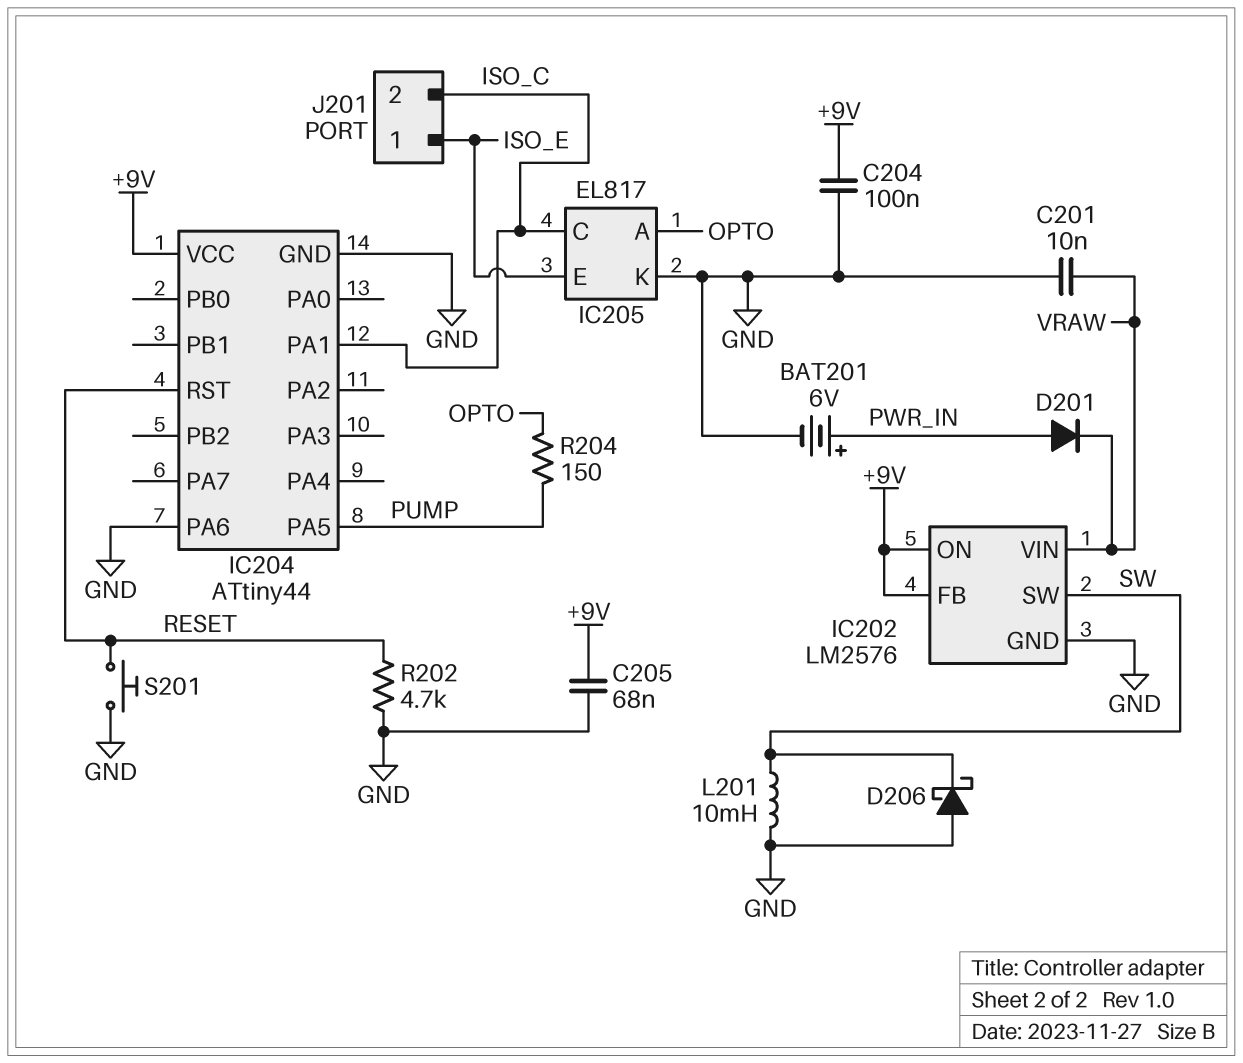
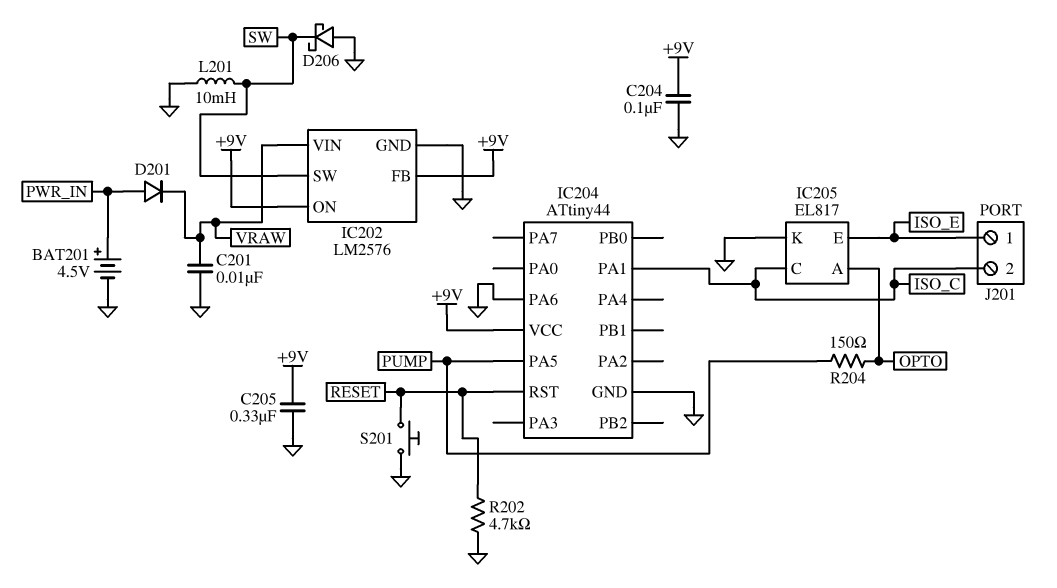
BAT201: 6V (plus PWR_IN, minus GND) -> 4.5V (plus PWR_IN, minus GND)
C205: 68nF (+9V, GND) -> 330nF (+9V, GND)

